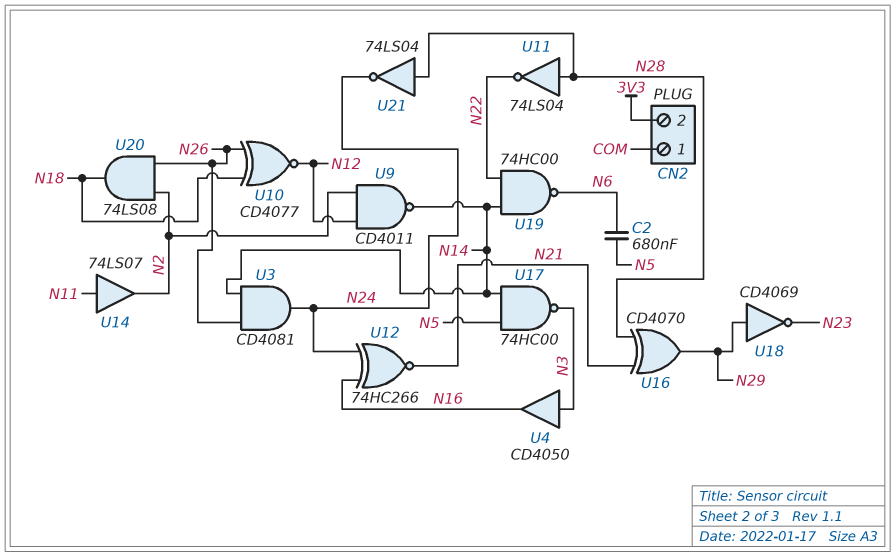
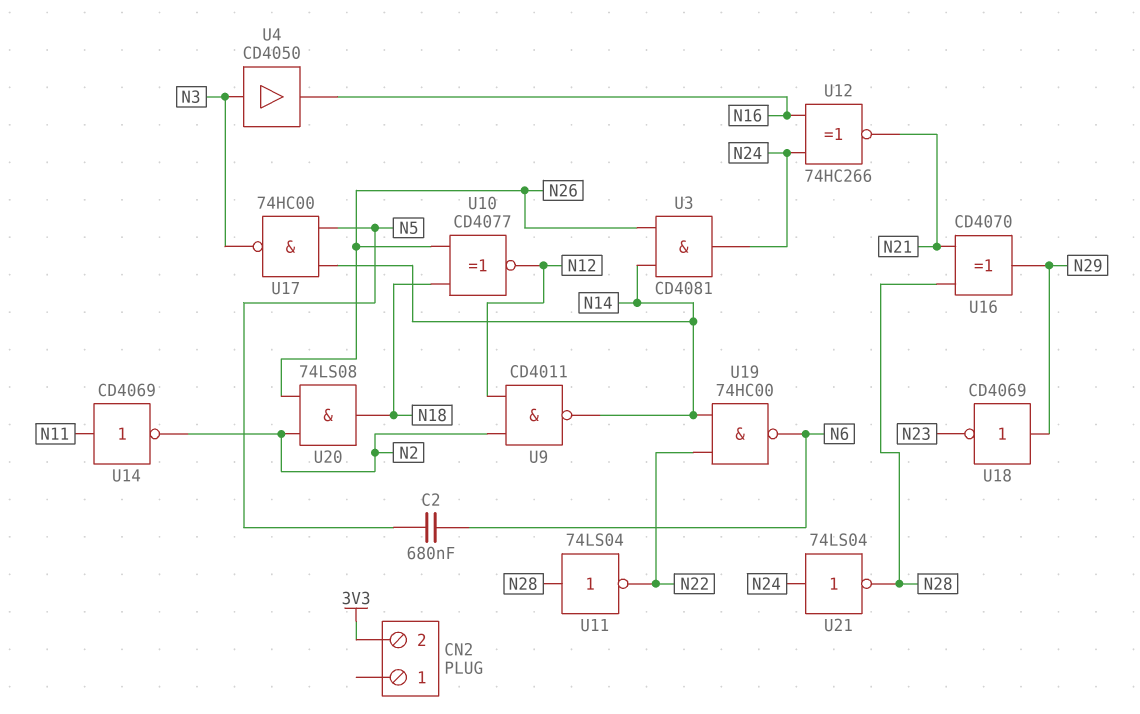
CN2 pin 1: COM -> none
U14: buffer 74LS07 (in N11, out N2) -> NOT CD4069 (in N11, out N2)
U21: NOT 74LS04 (in N28, out N24) -> NOT 74LS04 (in N24, out N28)

